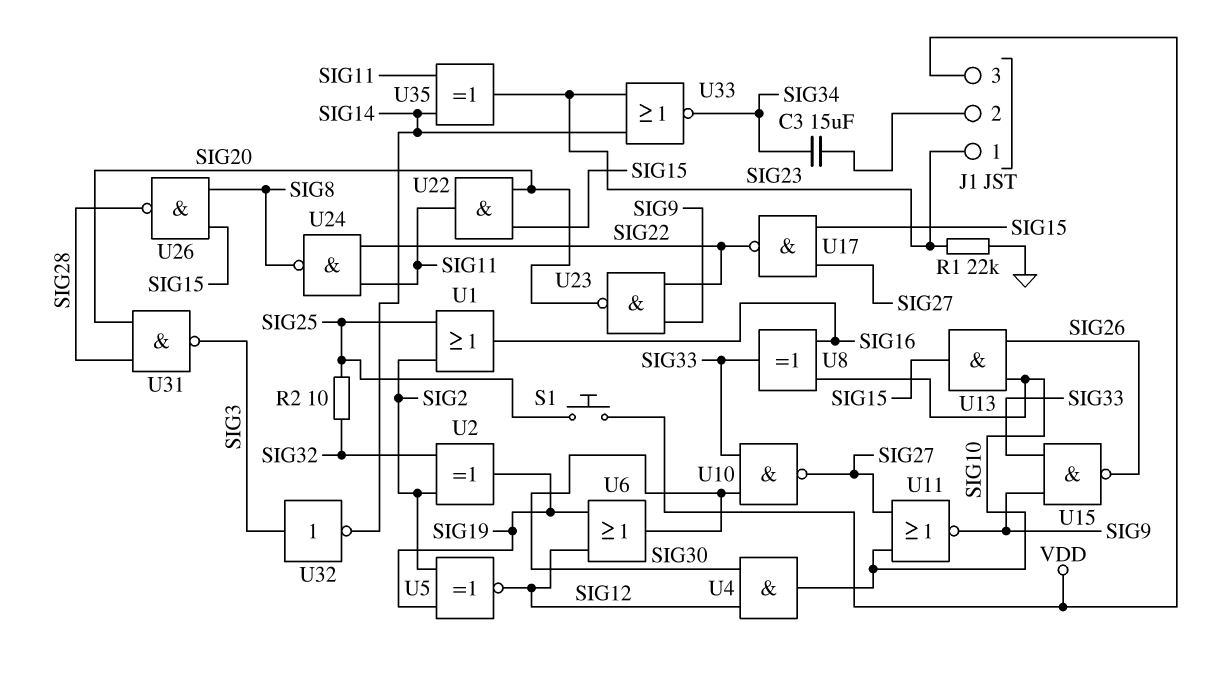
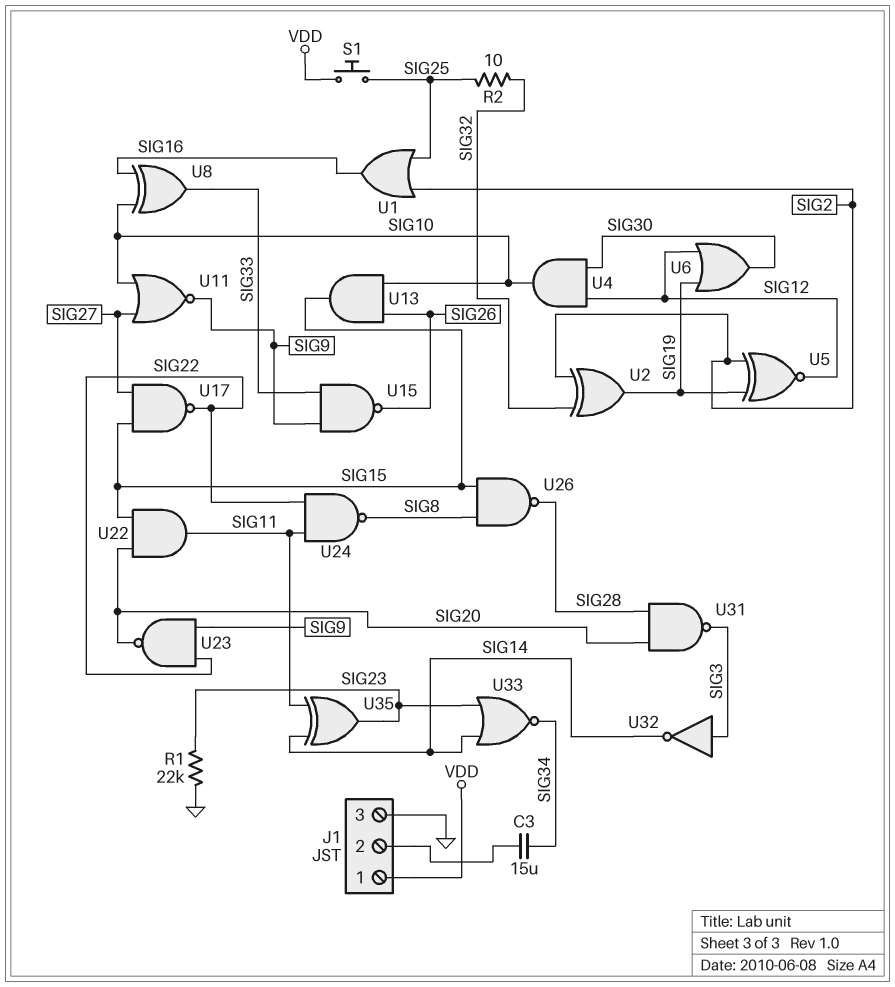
J1 pin 1: SIG23 -> VDD
J1 pin 3: VDD -> GND
U10: NAND (in SIG30, in SIG33, out SIG27) -> none

